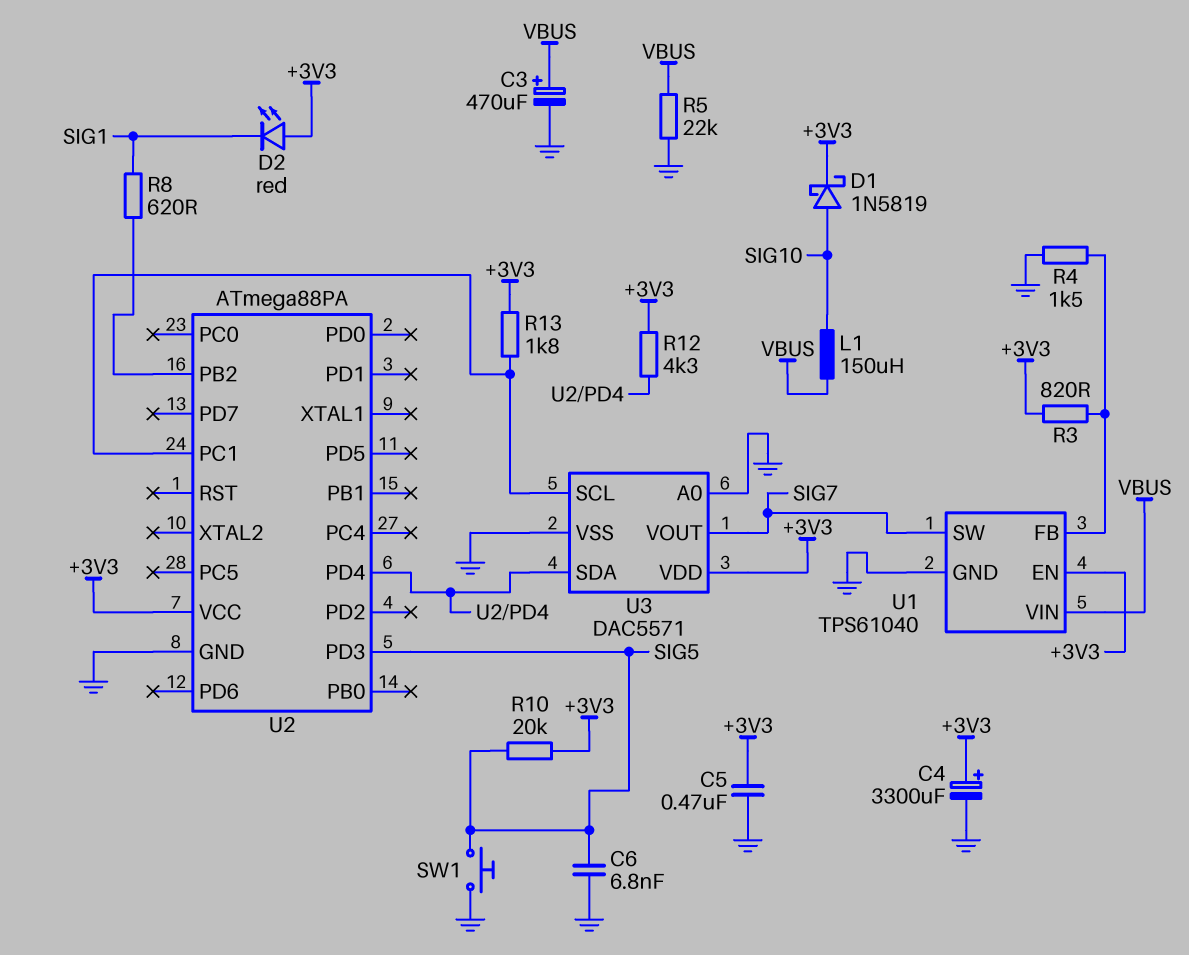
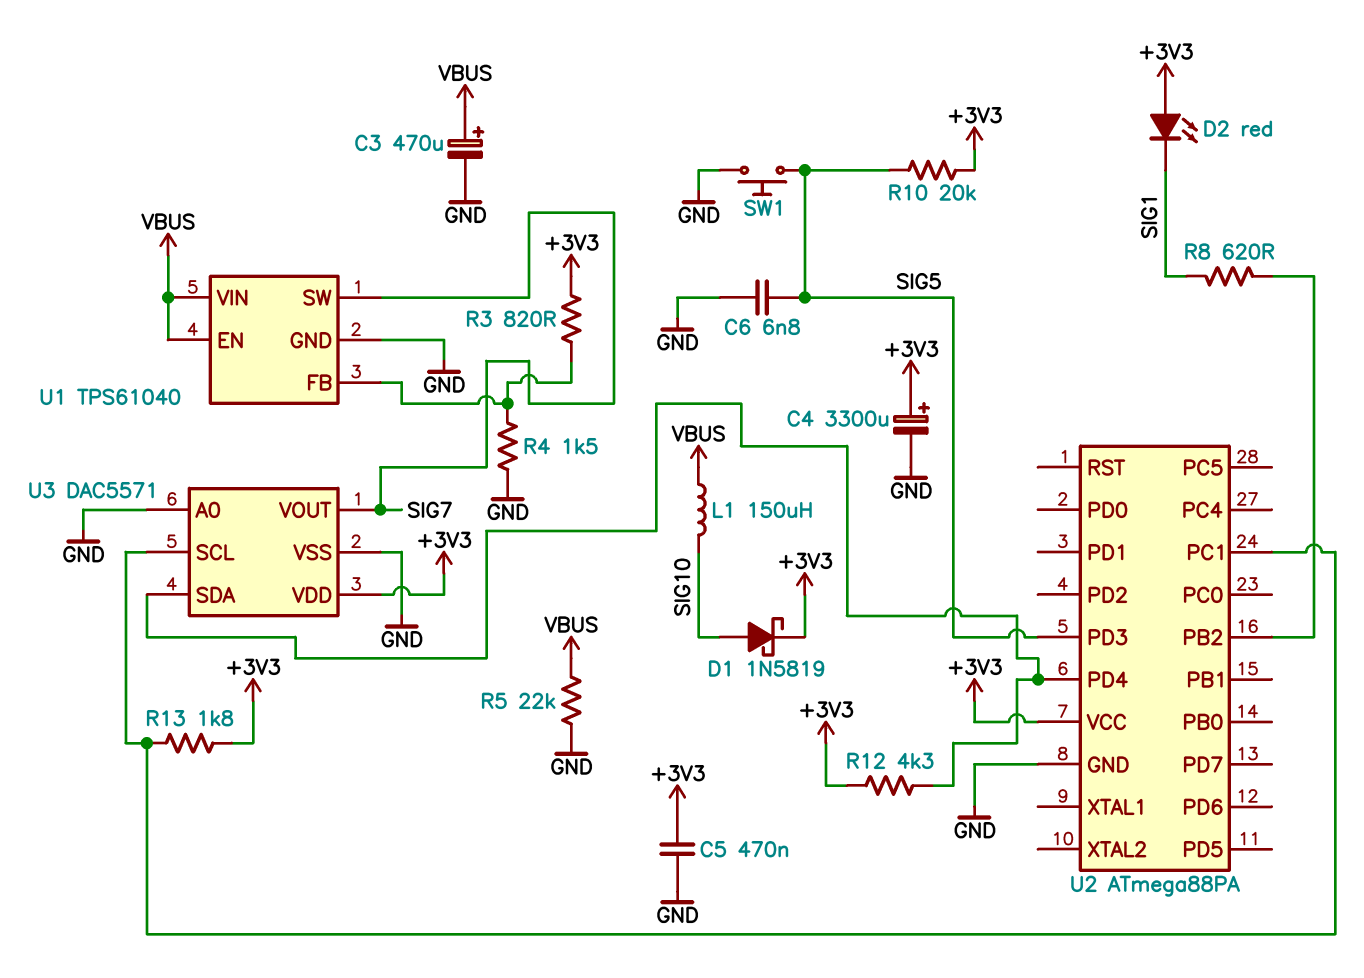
U1 pin EN: +3V3 -> VBUS

